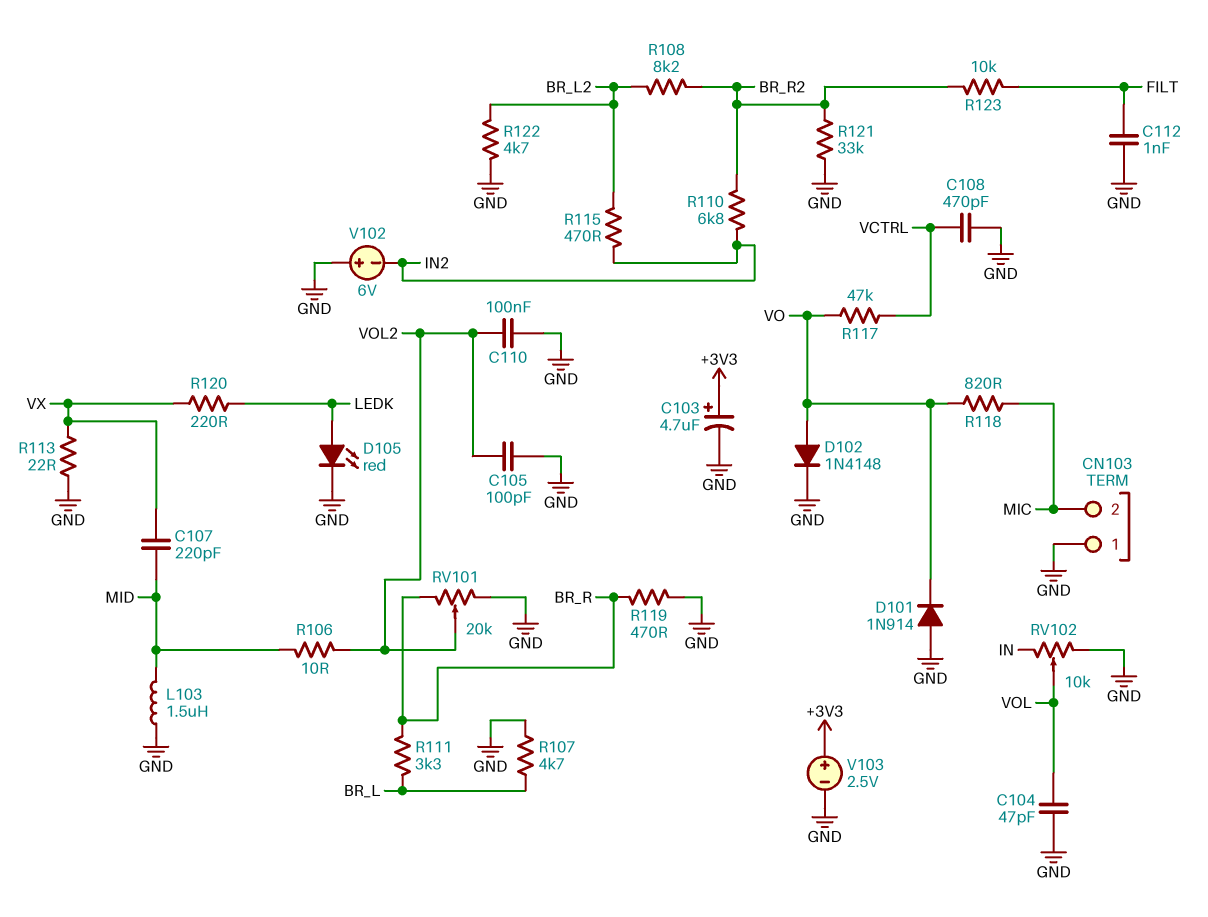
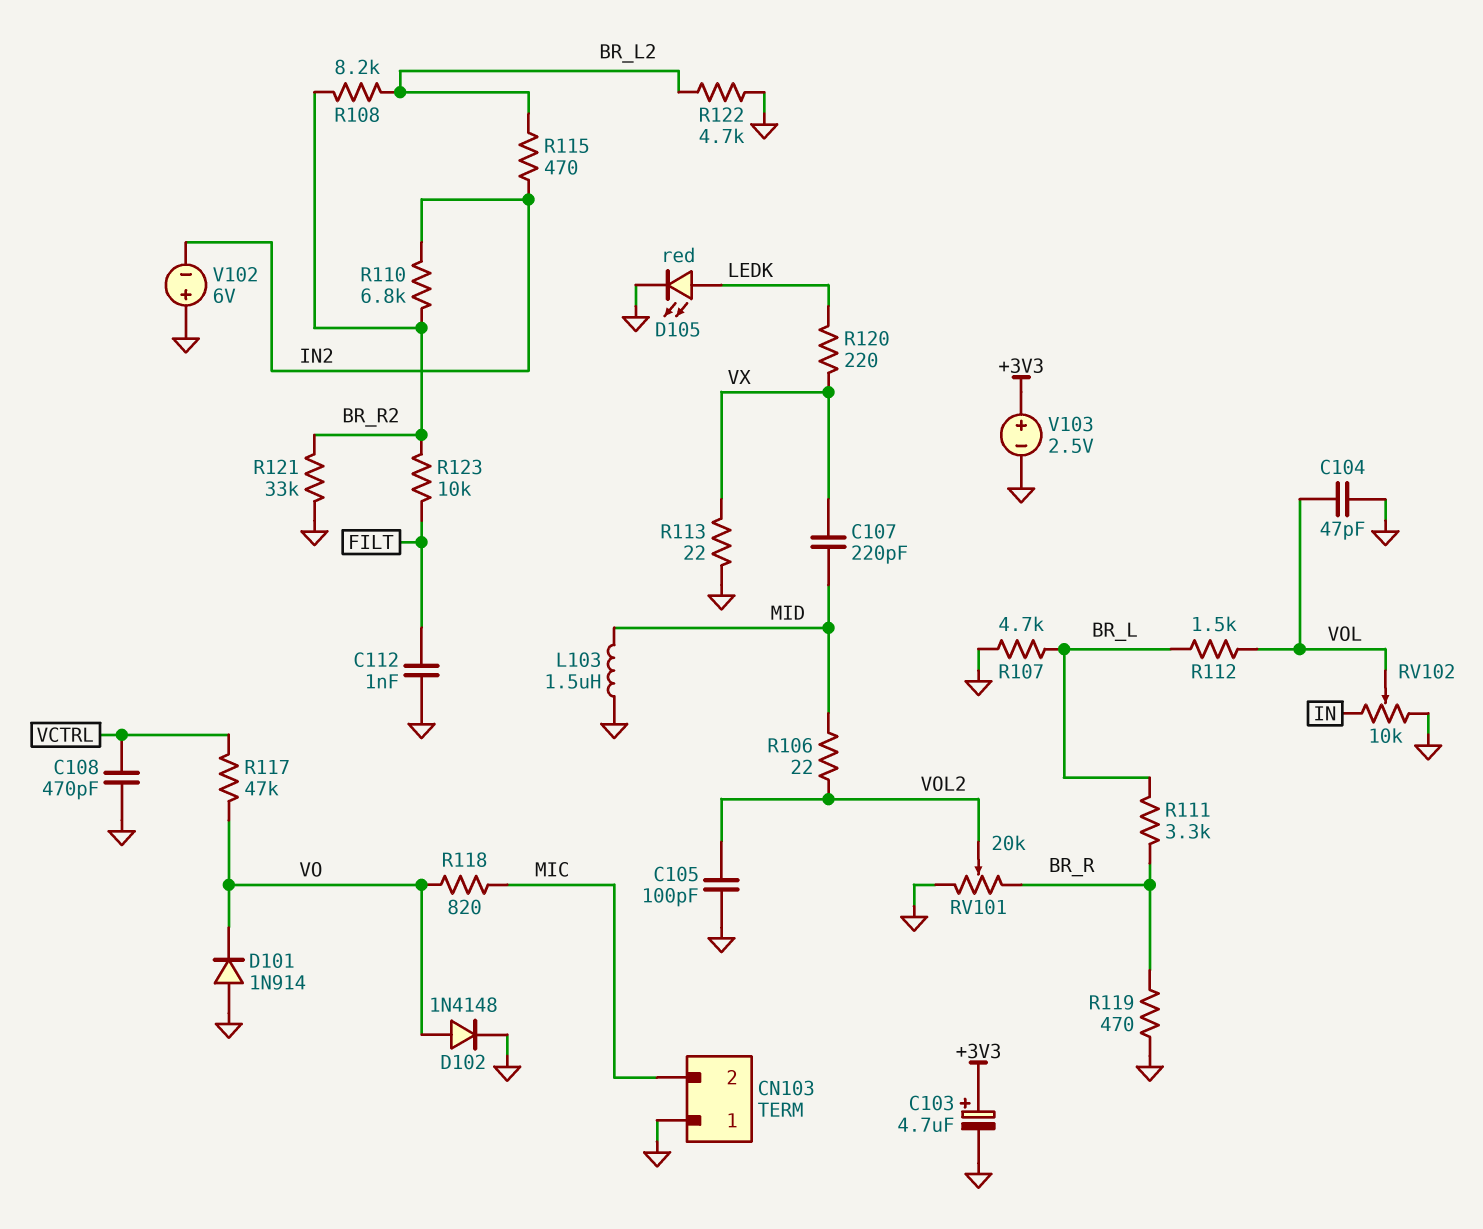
C110: 100nF (GND, VOL2) -> none
R106: 10 (MID, VOL2) -> 22 (MID, VOL2)
R112: none -> 1.5k (BR_L, VOL)

